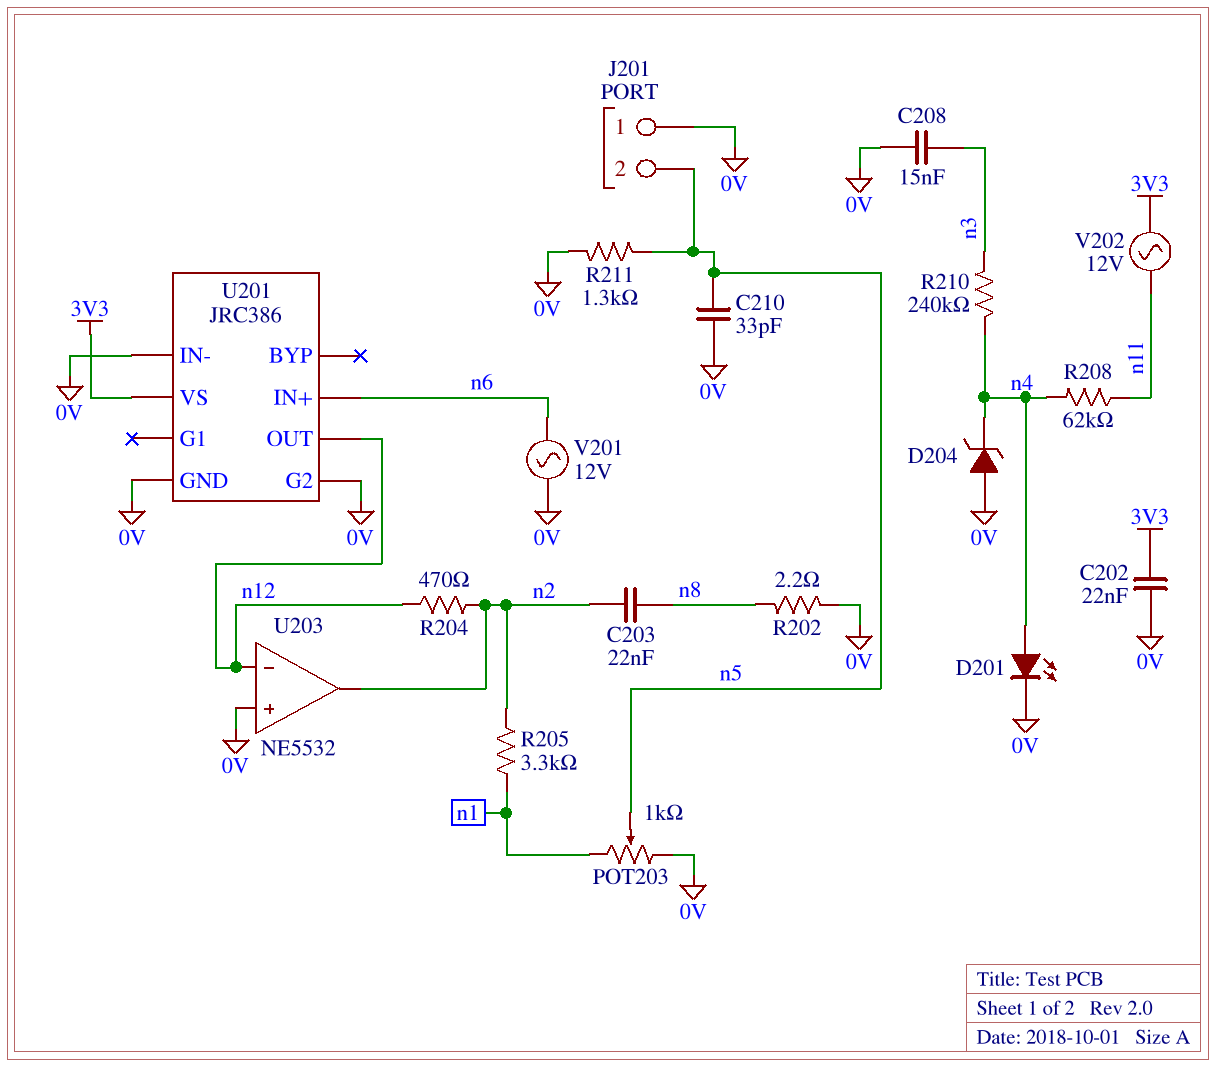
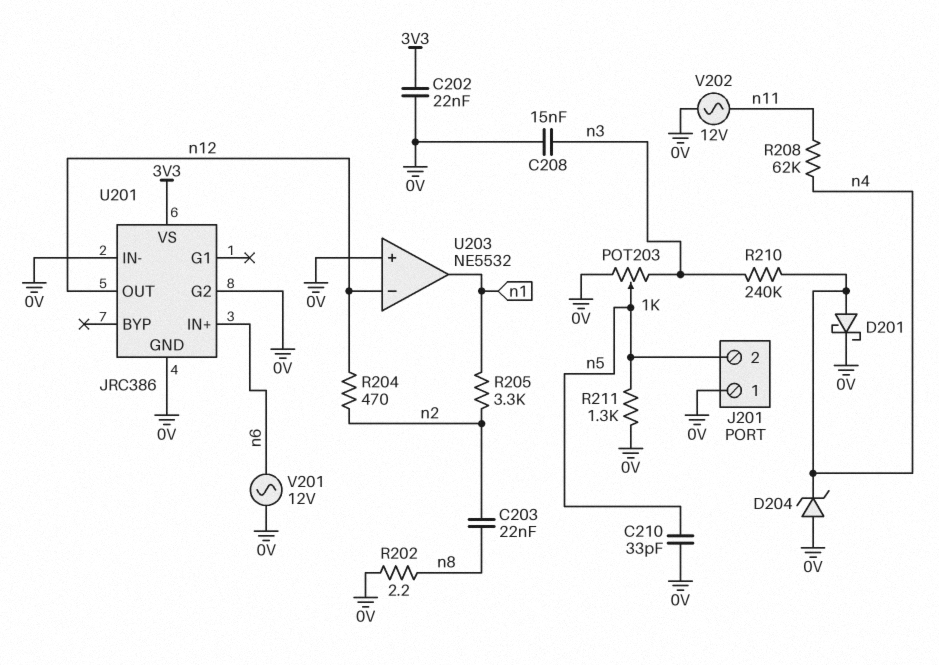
D201: LED (A n4, K 0V) -> schottky (A n4, K 0V)
POT203: 1k (0V, n1, wiper n5) -> 1k (0V, n3, wiper n5)
U203 pin out: n2 -> n1
V202: AC 12V (3V3, n11) -> AC 12V (0V, n11)

